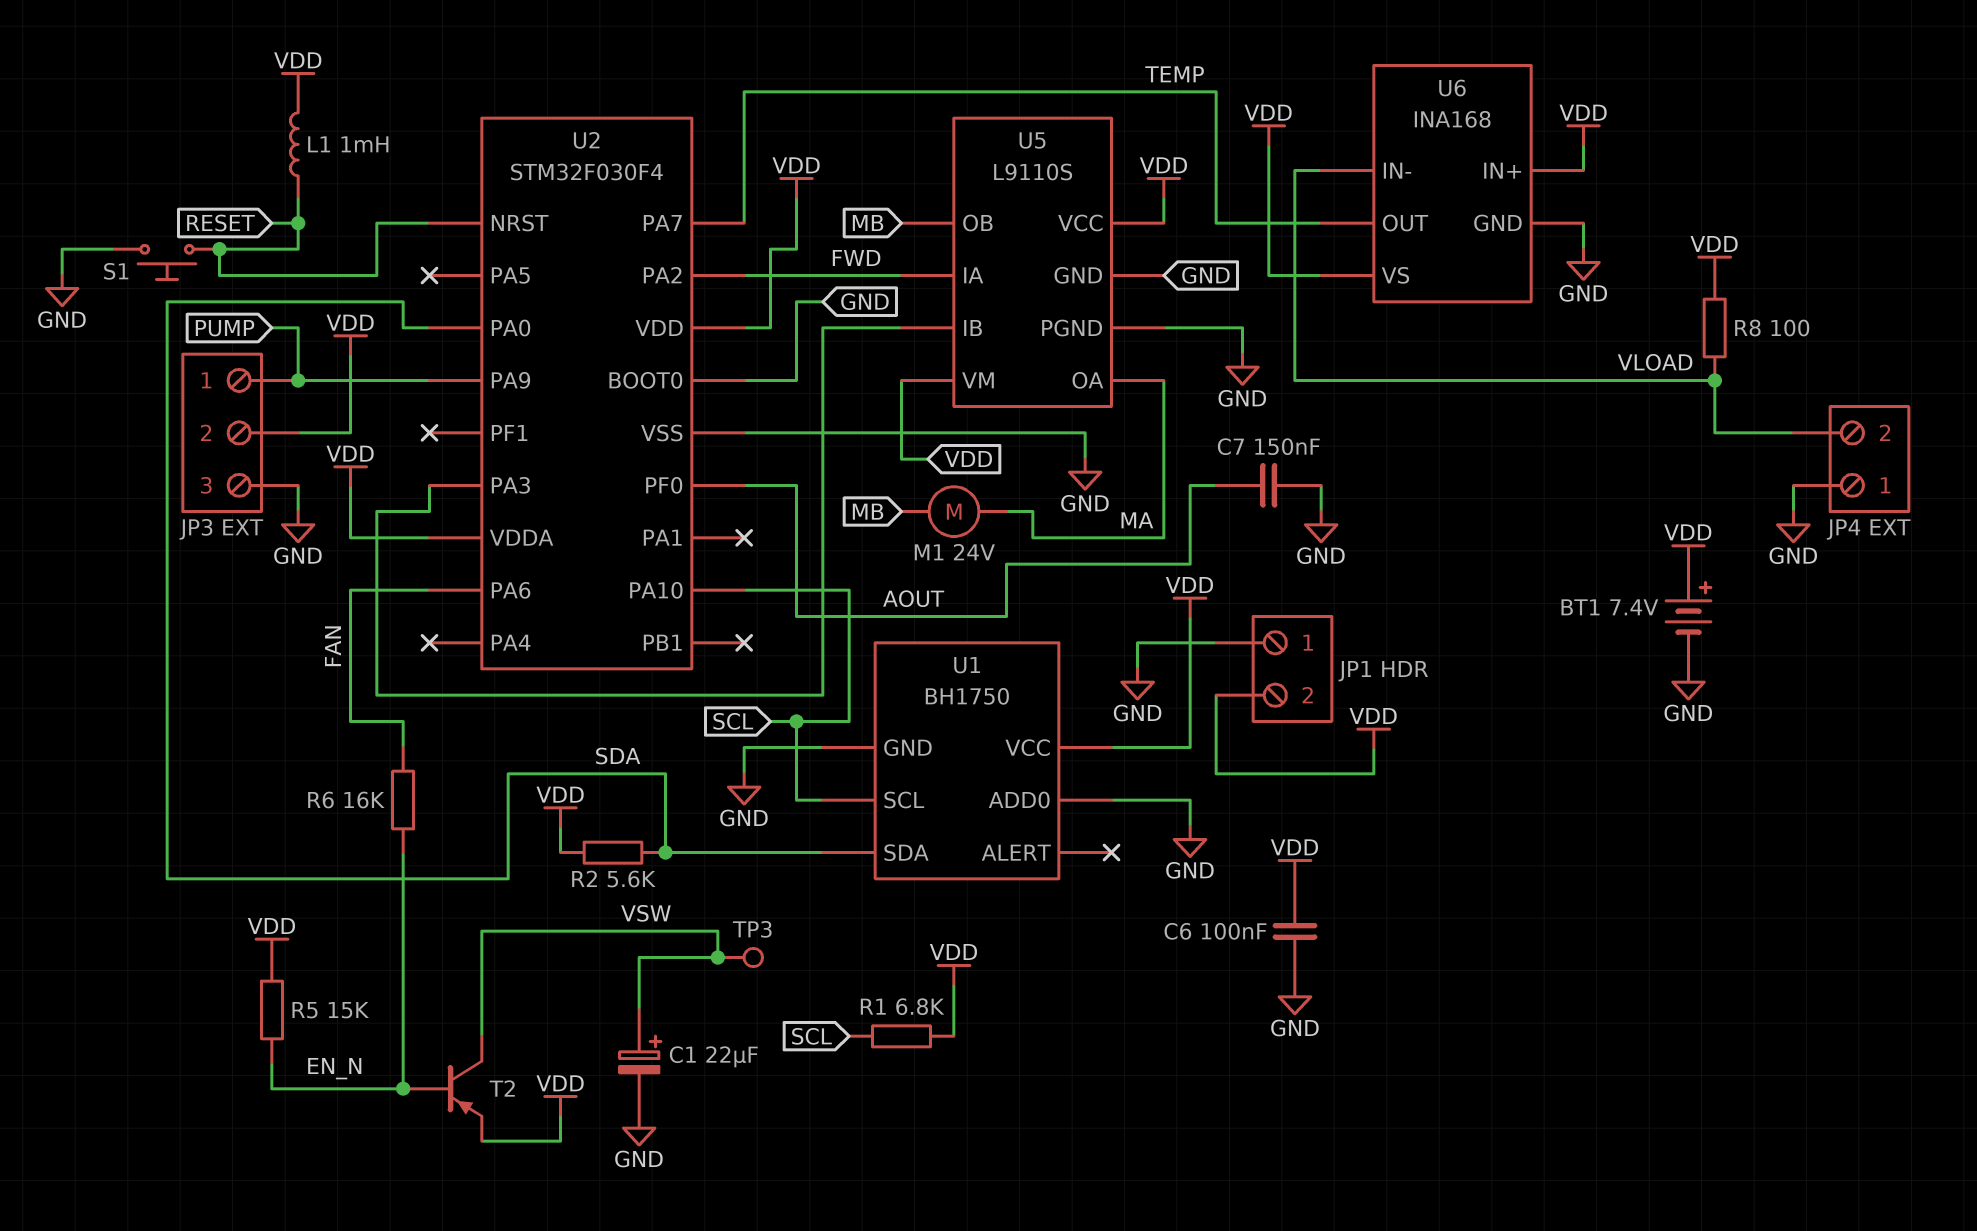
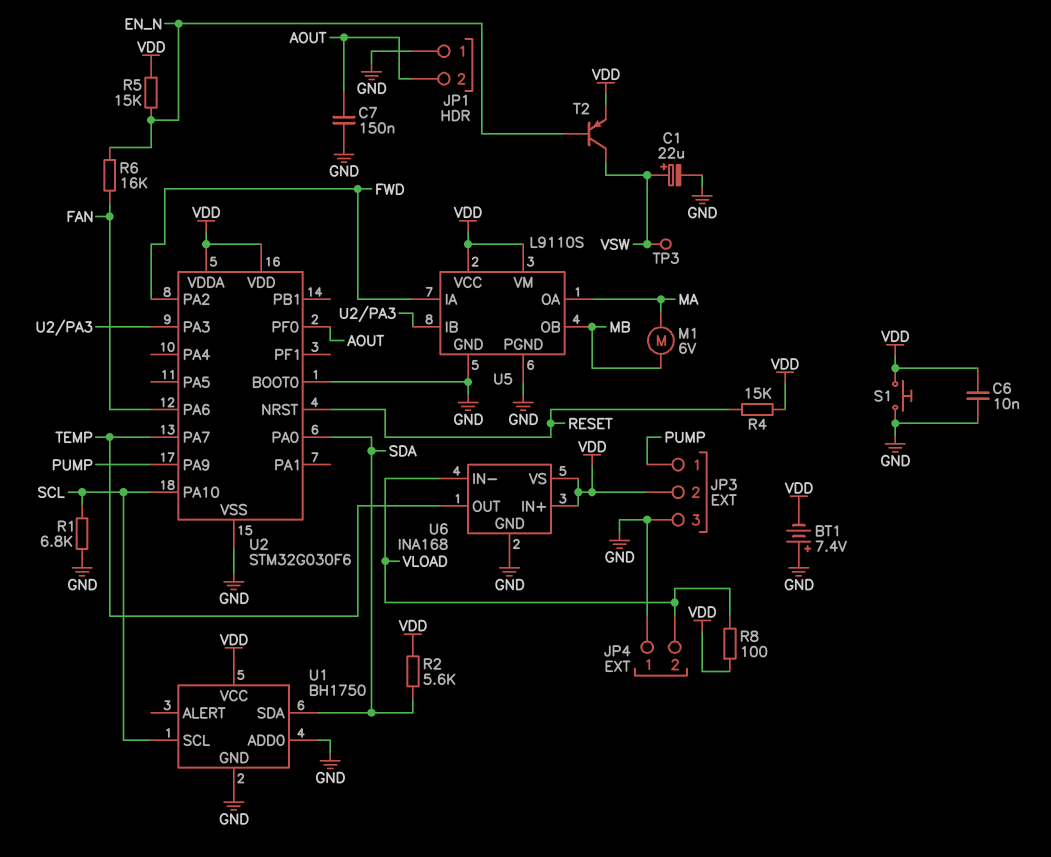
BT1: 7.4V (plus VDD, minus GND) -> 7.4V (plus GND, minus VDD)
C6: 100nF (GND, VDD) -> 10nF (GND, VDD)
JP1 pin 2: VDD -> AOUT
L1: 1mH (RESET, VDD) -> none
M1: motor 24V (MA, MB) -> motor 6V (MA, MB)
R1: 6.8k (SCL, VDD) -> 6.8k (GND, SCL)
R4: none -> 15k (RESET, VDD)
S1: button (GND, RESET) -> button (GND, VDD)
U2: STM32F030F4 -> STM32G030F6

